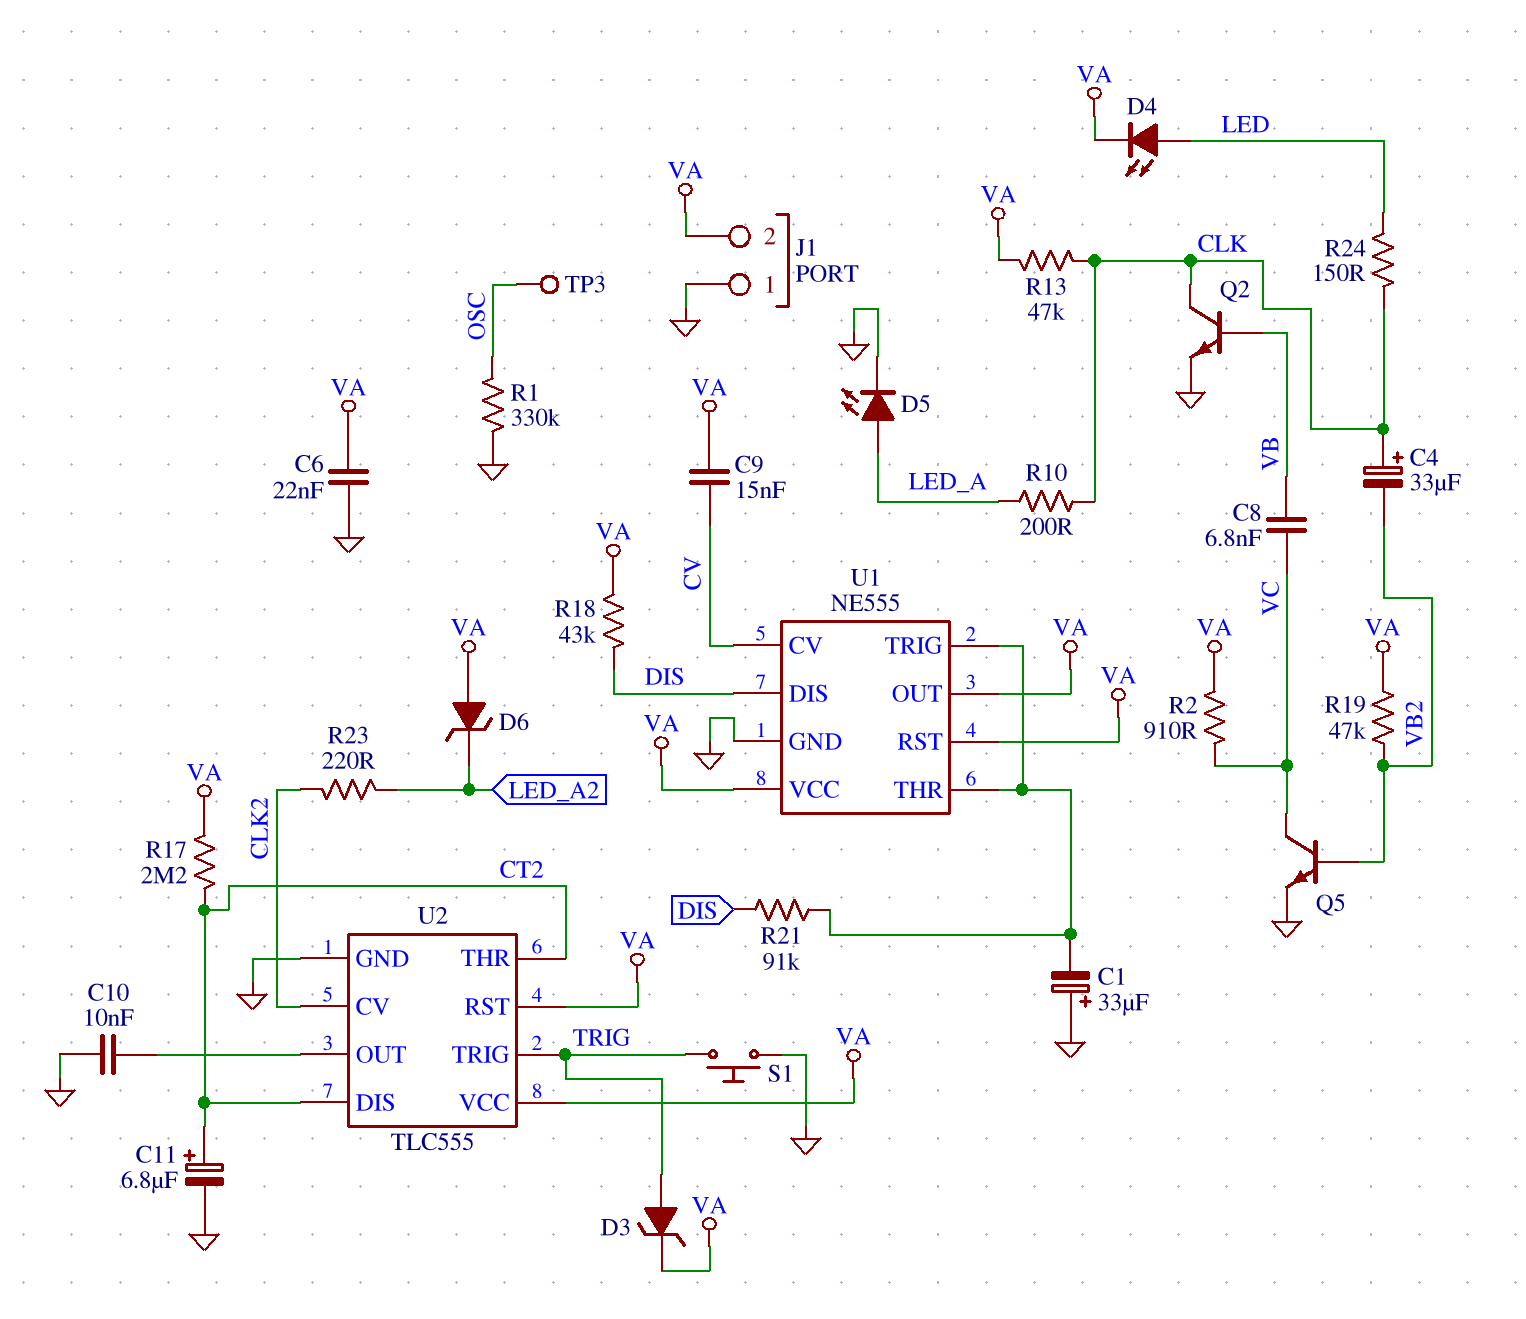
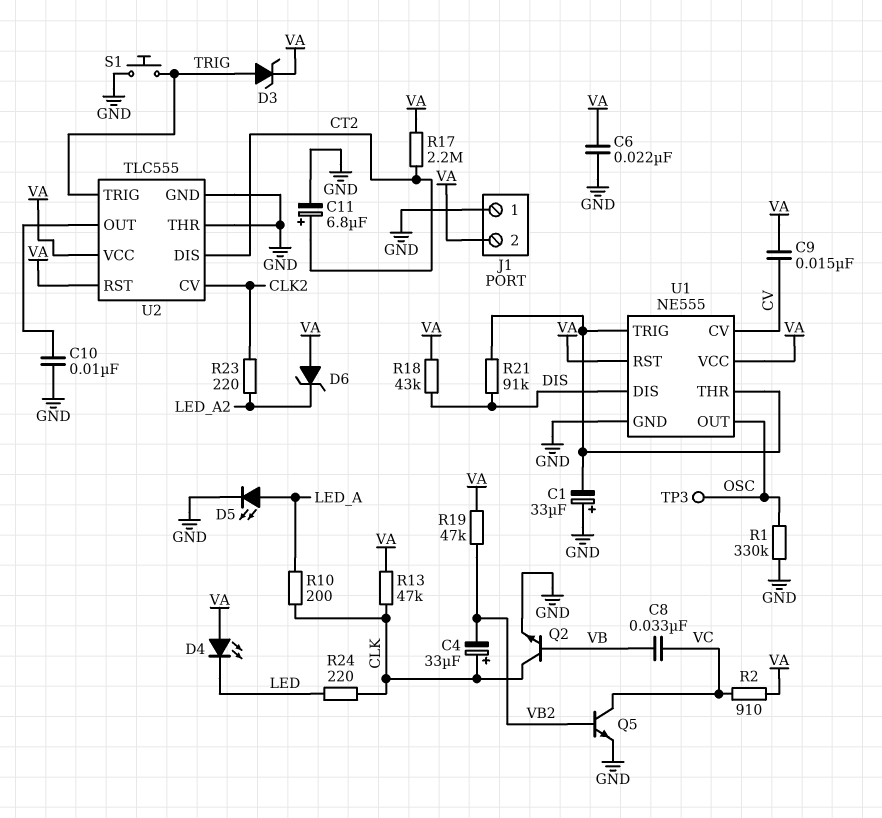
C8: 6.8nF (VB, VC) -> 33nF (VB, VC)
D4: LED (A LED, K VA) -> LED (A VA, K LED)
R24: 150 (CLK, LED) -> 220 (CLK, LED)
U1 pin OUT: VA -> OSC
U2 pin THR: CT2 -> GND

